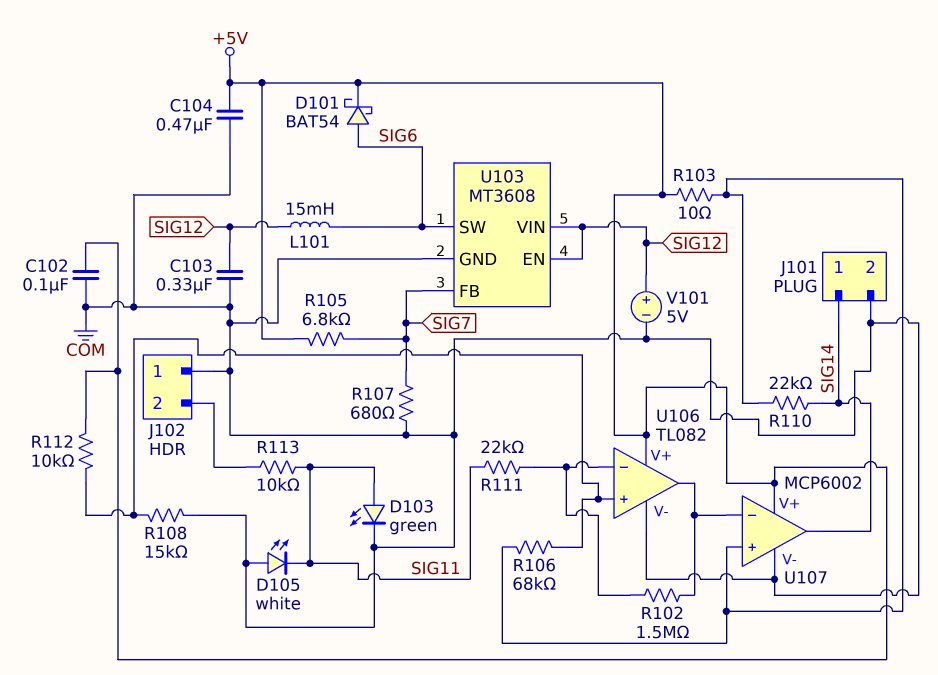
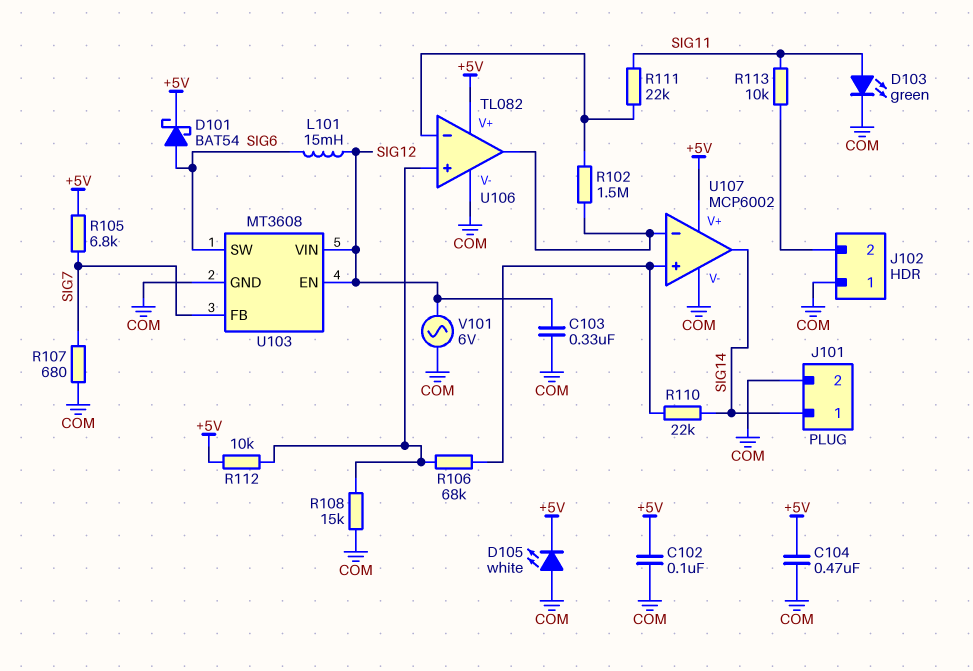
D105: LED white (A COM, K SIG11) -> LED white (A COM, K +5V)
R103: 10 (+5V, U107/in+) -> none
V101: 5V (plus SIG12, minus COM) -> AC 6V (COM, SIG12)

